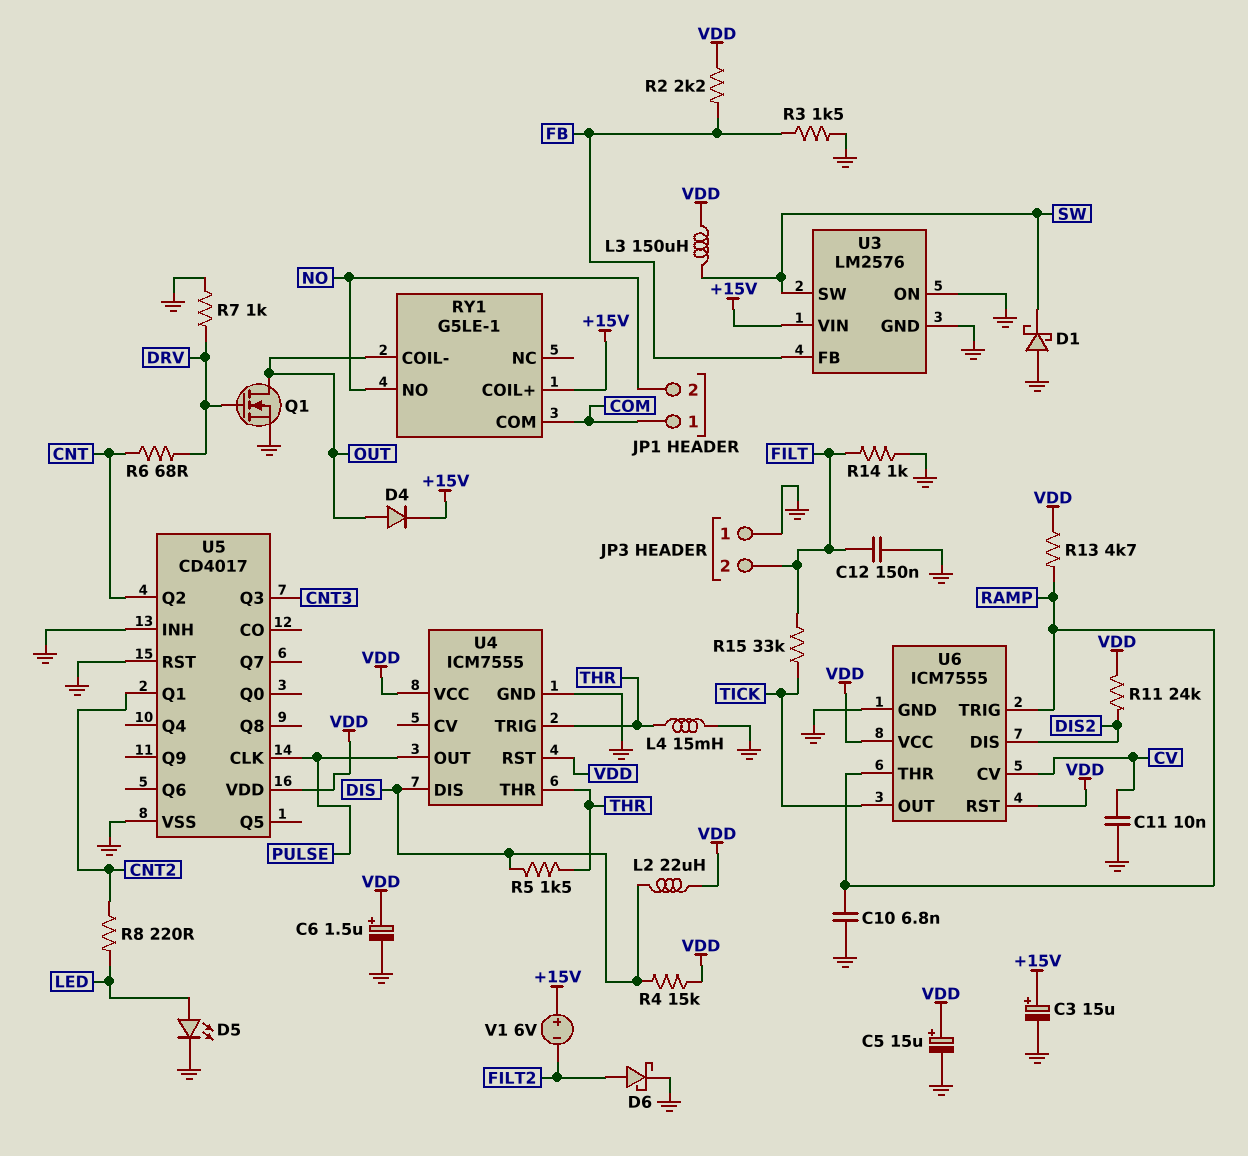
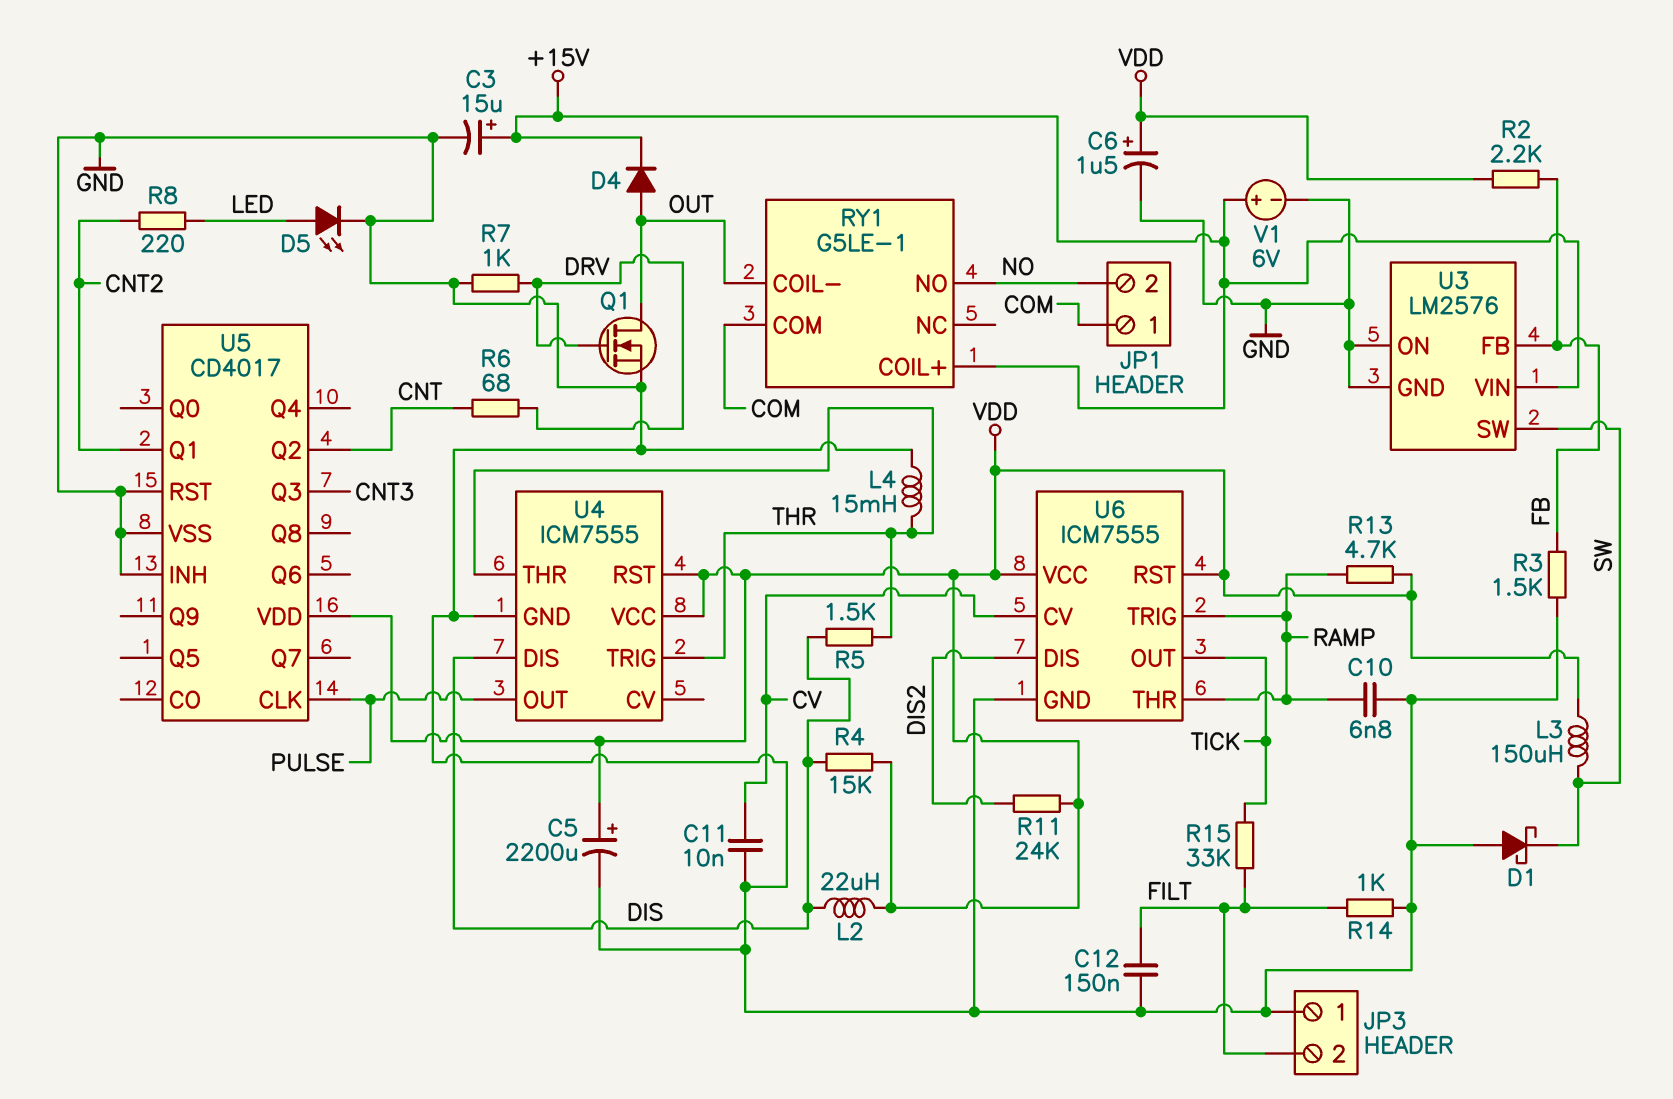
C5: 15uF (plus VDD, minus GND) -> 2200uF (plus VDD, minus GND)
D6: schottky (A FILT2, K GND) -> none
V1: 6V (plus +15V, minus FILT2) -> 6V (plus +15V, minus GND)

